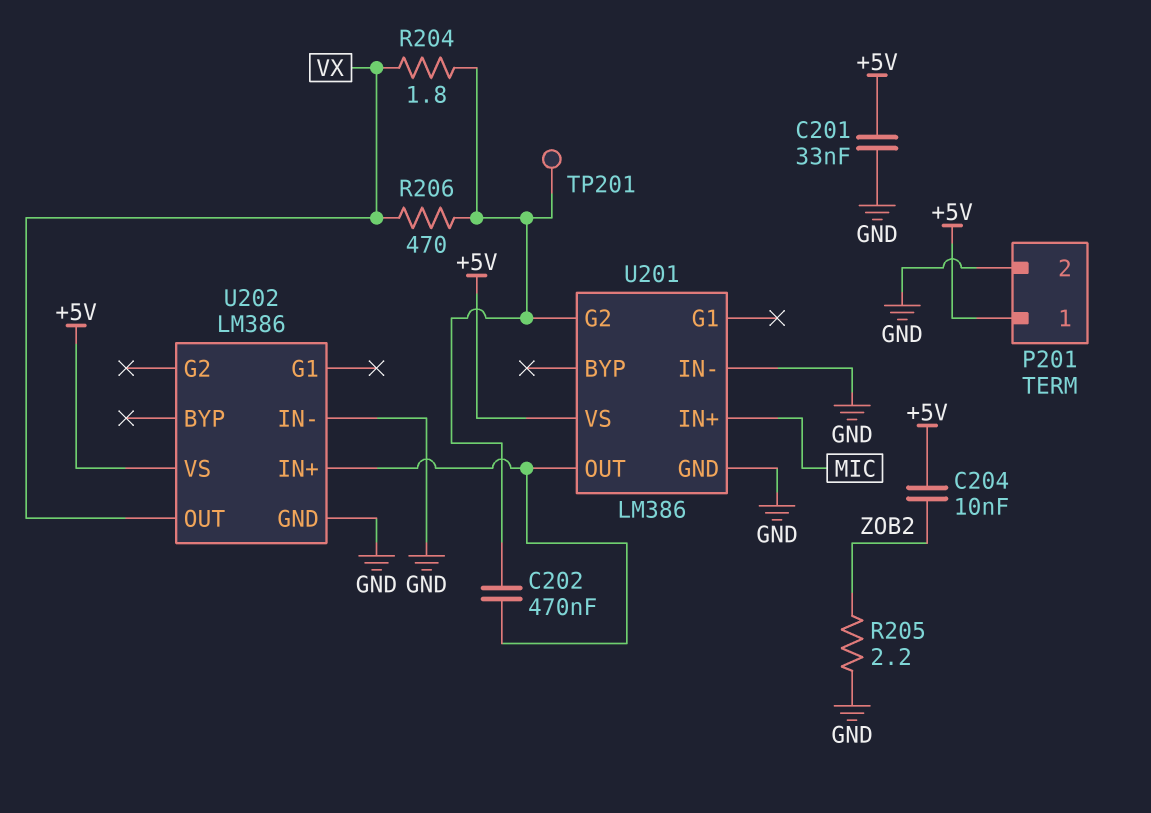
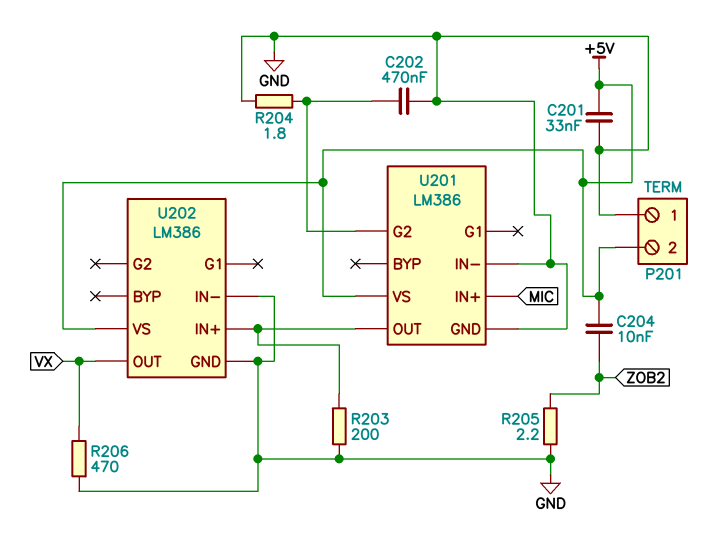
C202: 470nF (U201/G2, U201/OUT) -> 470nF (GND, U201/G2)
P201 pin 1: +5V -> GND
P201 pin 2: GND -> +5V
R203: none -> 200 (GND, U201/OUT)
R204: 1.8 (U201/G2, VX) -> 1.8 (GND, U201/G2)
R206: 470 (U201/G2, VX) -> 470 (GND, VX)
TP201: test point (U201/G2) -> none

